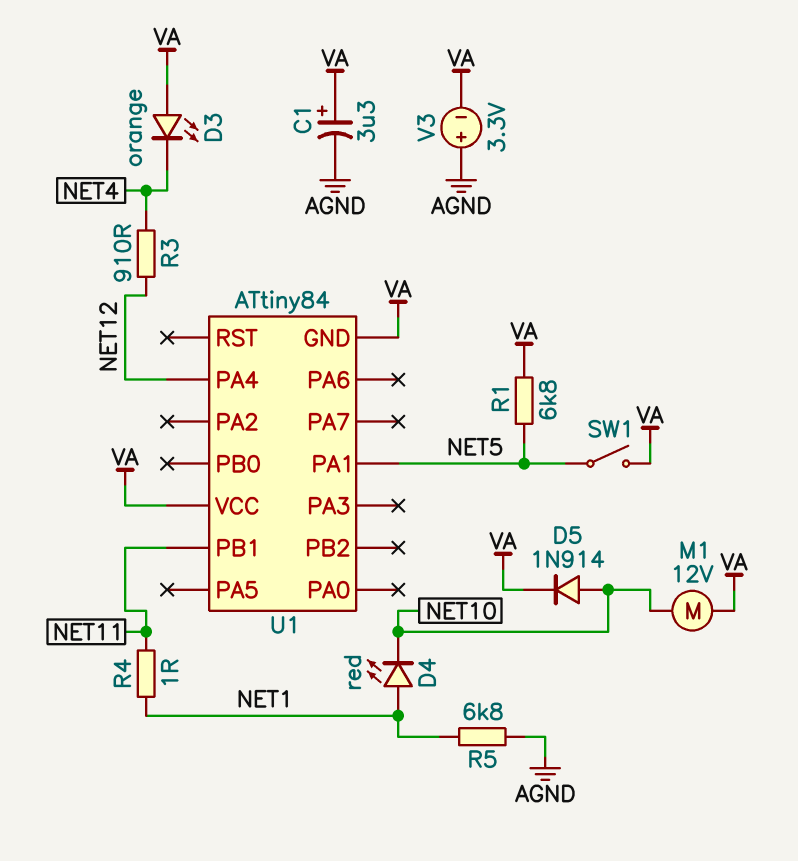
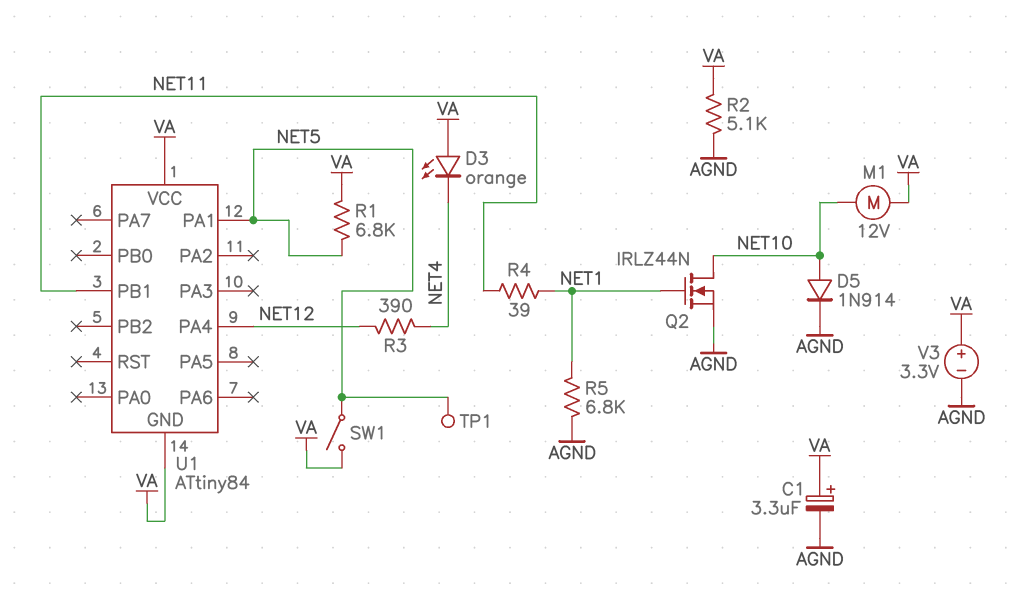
D4: LED red (A NET1, K NET10) -> none
D5: diode 1N914 (A NET10, K VA) -> diode 1N914 (A NET10, K AGND)
Q2: none -> NMOS IRLZ44N (G NET1, D NET10, S AGND)
R2: none -> 5.1k (AGND, VA)
R3: 910 (NET4, NET12) -> 390 (NET4, NET12)
R4: 1 (NET1, NET11) -> 39 (NET1, NET11)
TP1: none -> test point (NET5)
V3: 3.3V (plus AGND, minus VA) -> 3.3V (plus VA, minus AGND)

